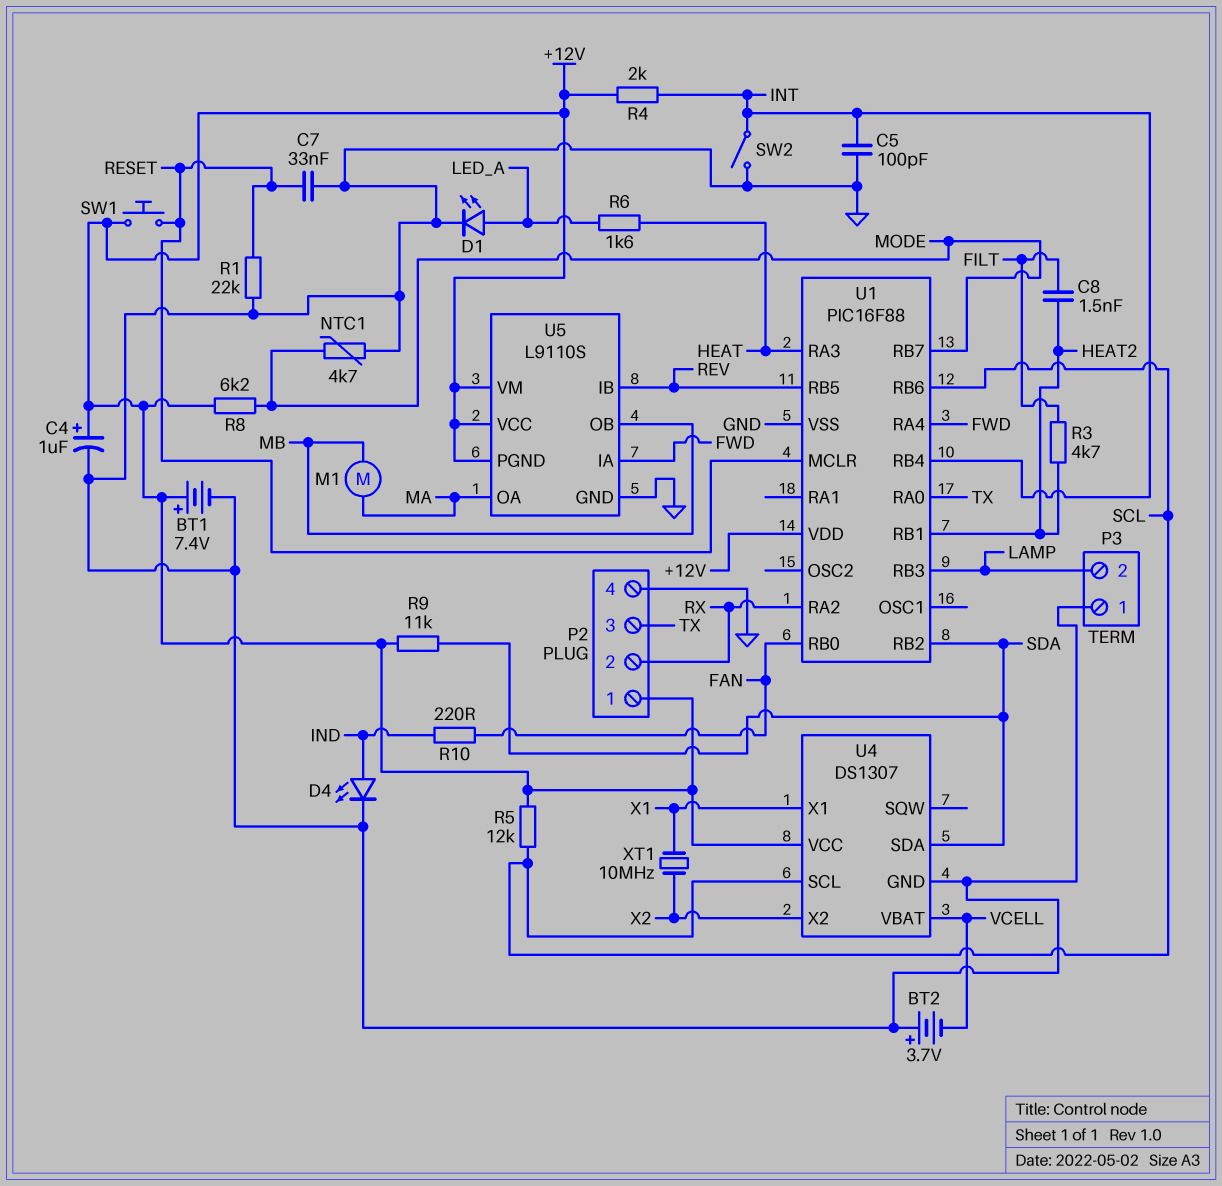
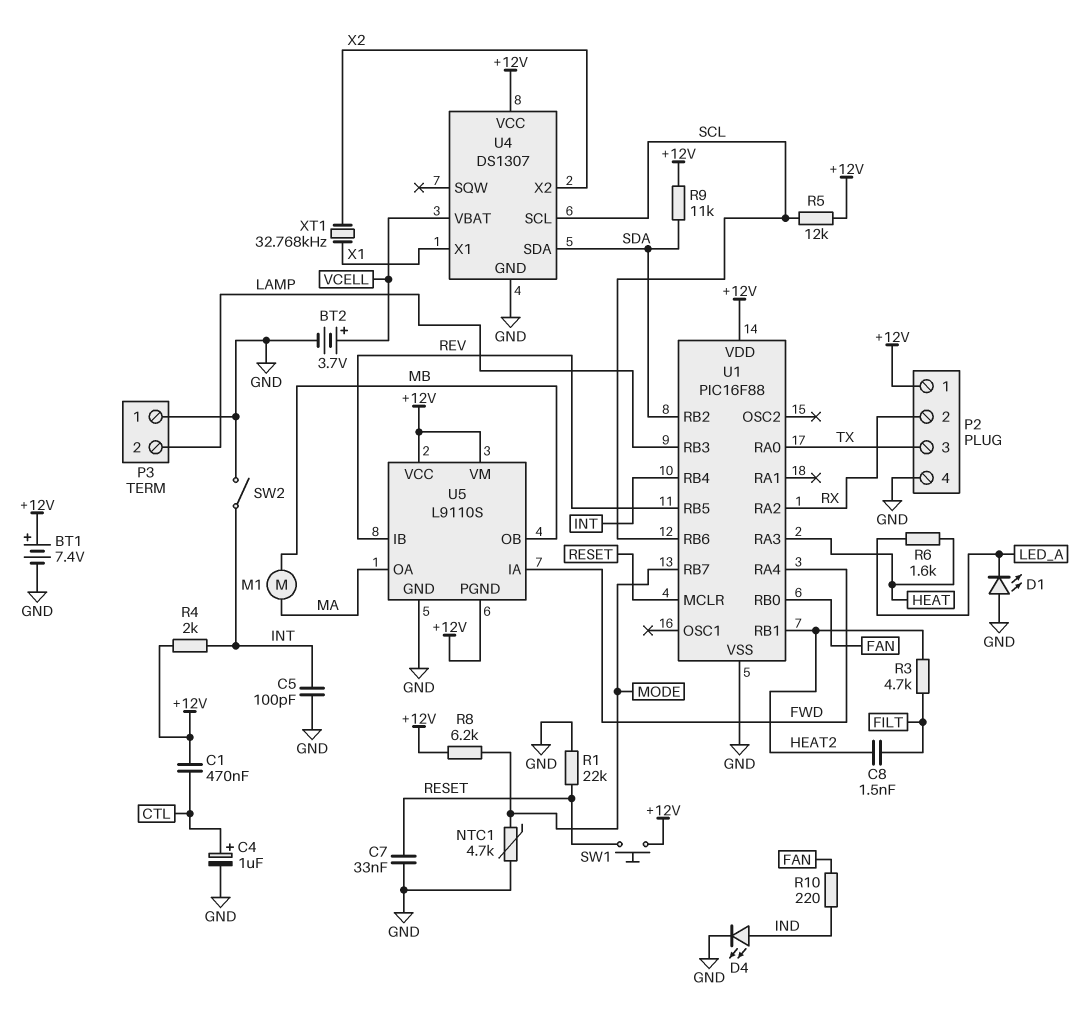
BT2: 3.7V (plus GND, minus VCELL) -> 3.7V (plus VCELL, minus GND)
C1: none -> 470nF (+12V, CTL)
C4: 1uF (plus +12V, minus GND) -> 1uF (plus CTL, minus GND)
D1: LED (A LED_A, K GND) -> LED (A GND, K LED_A)
XT1: 10MHz (X1, X2) -> 32.768kHz (X1, X2)

